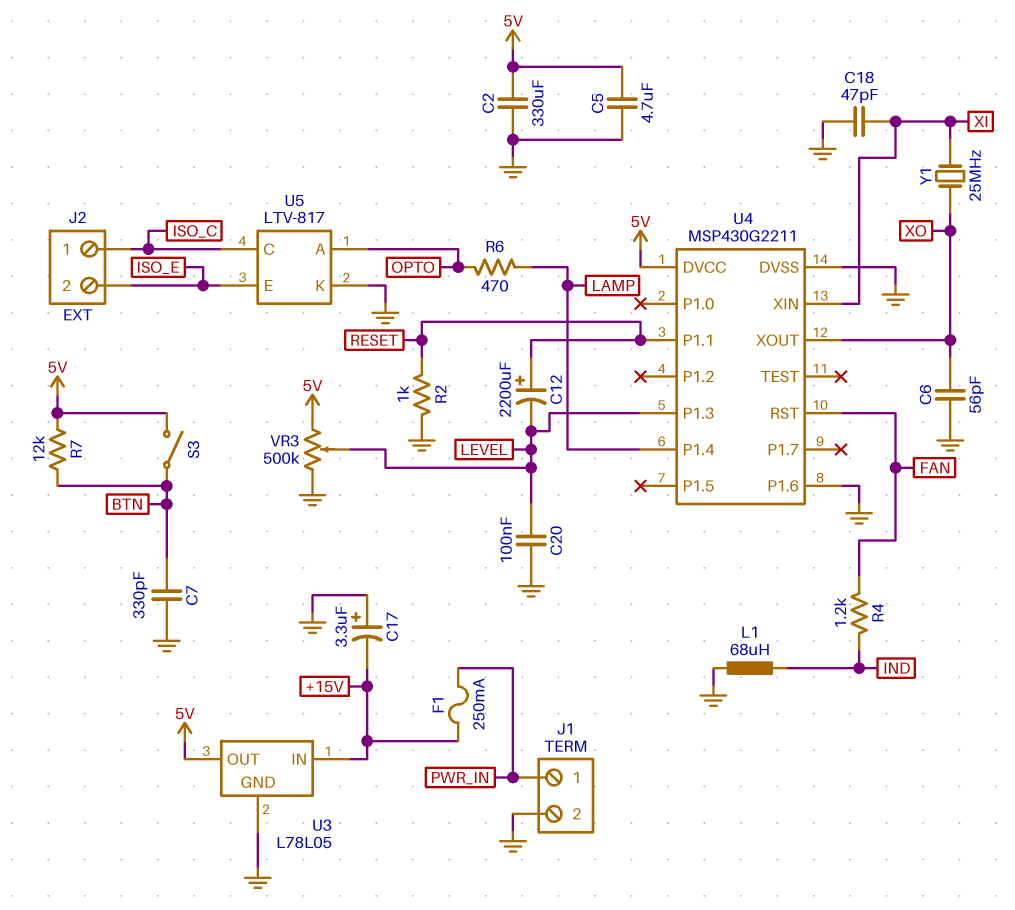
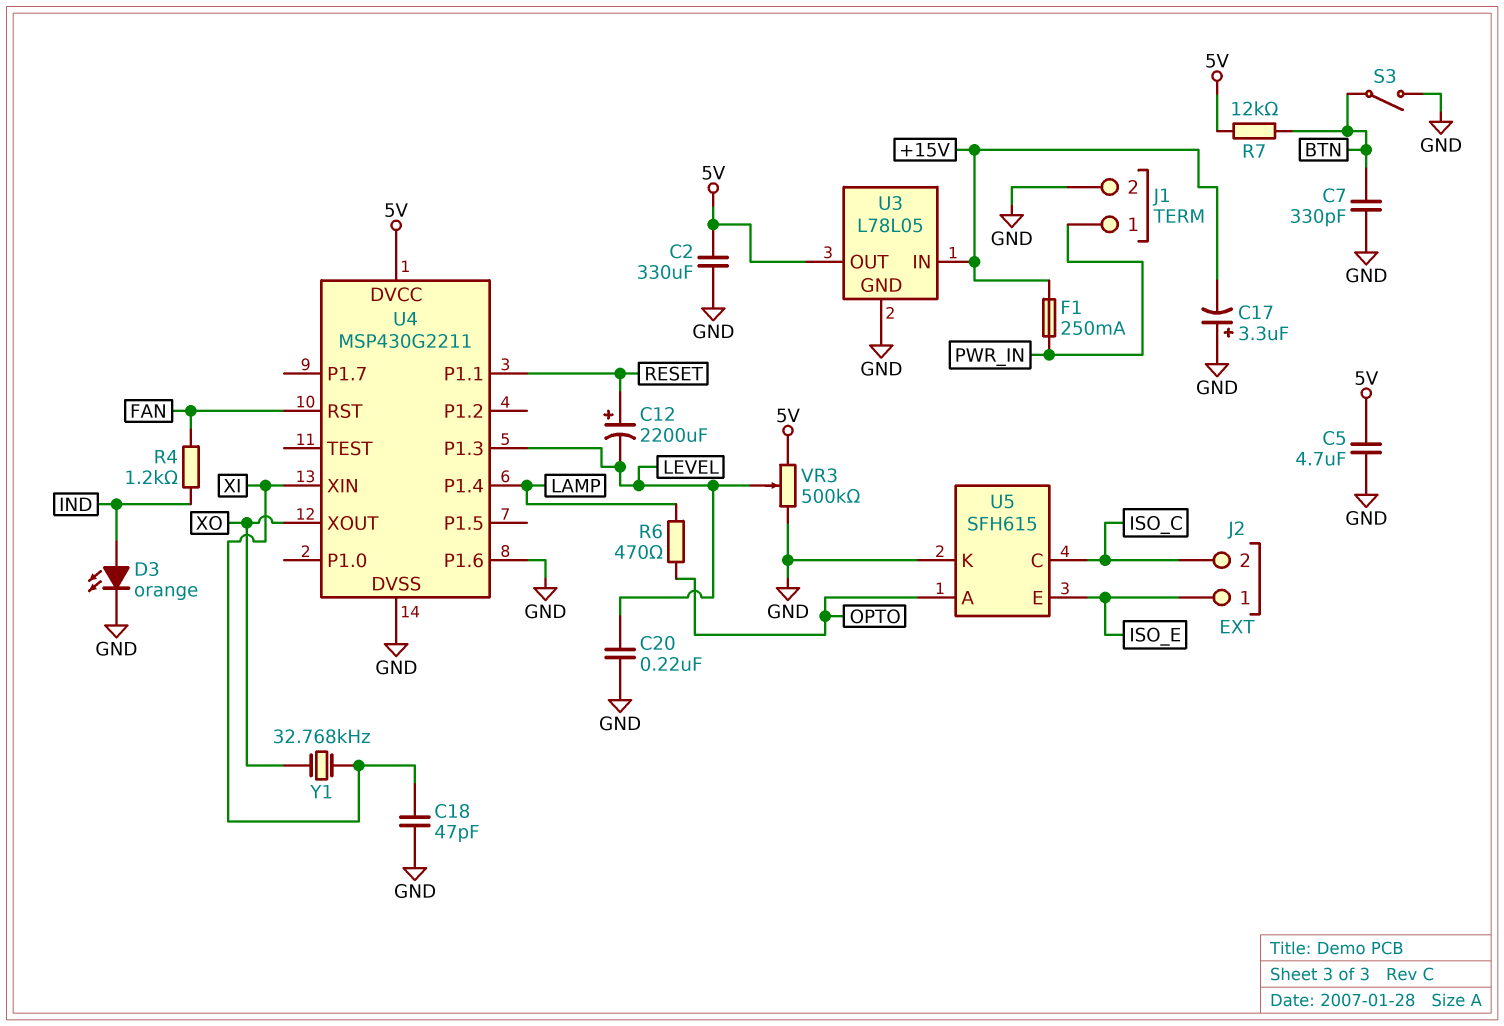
C6: 56pF (GND, XO) -> none
C20: 100nF (GND, LEVEL) -> 220nF (GND, LEVEL)
D3: none -> LED orange (A IND, K GND)
J2 pin 1: ISO_C -> ISO_E
J2 pin 2: ISO_E -> ISO_C
L1: 68uH (GND, IND) -> none
R2: 1k (GND, RESET) -> none
S3: switch (5V, BTN) -> switch (BTN, GND)
U5: LTV-817 -> SFH615
Y1: 25MHz (XI, XO) -> 32.768kHz (XI, XO)

